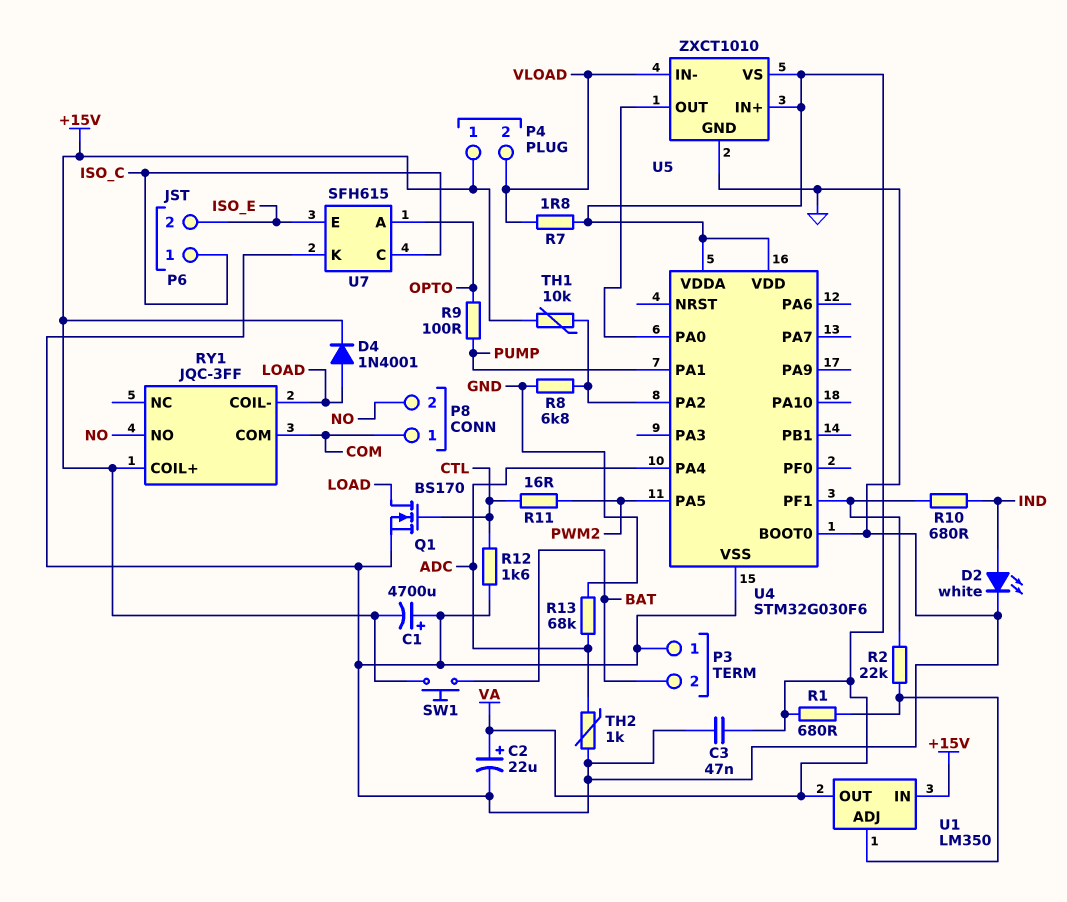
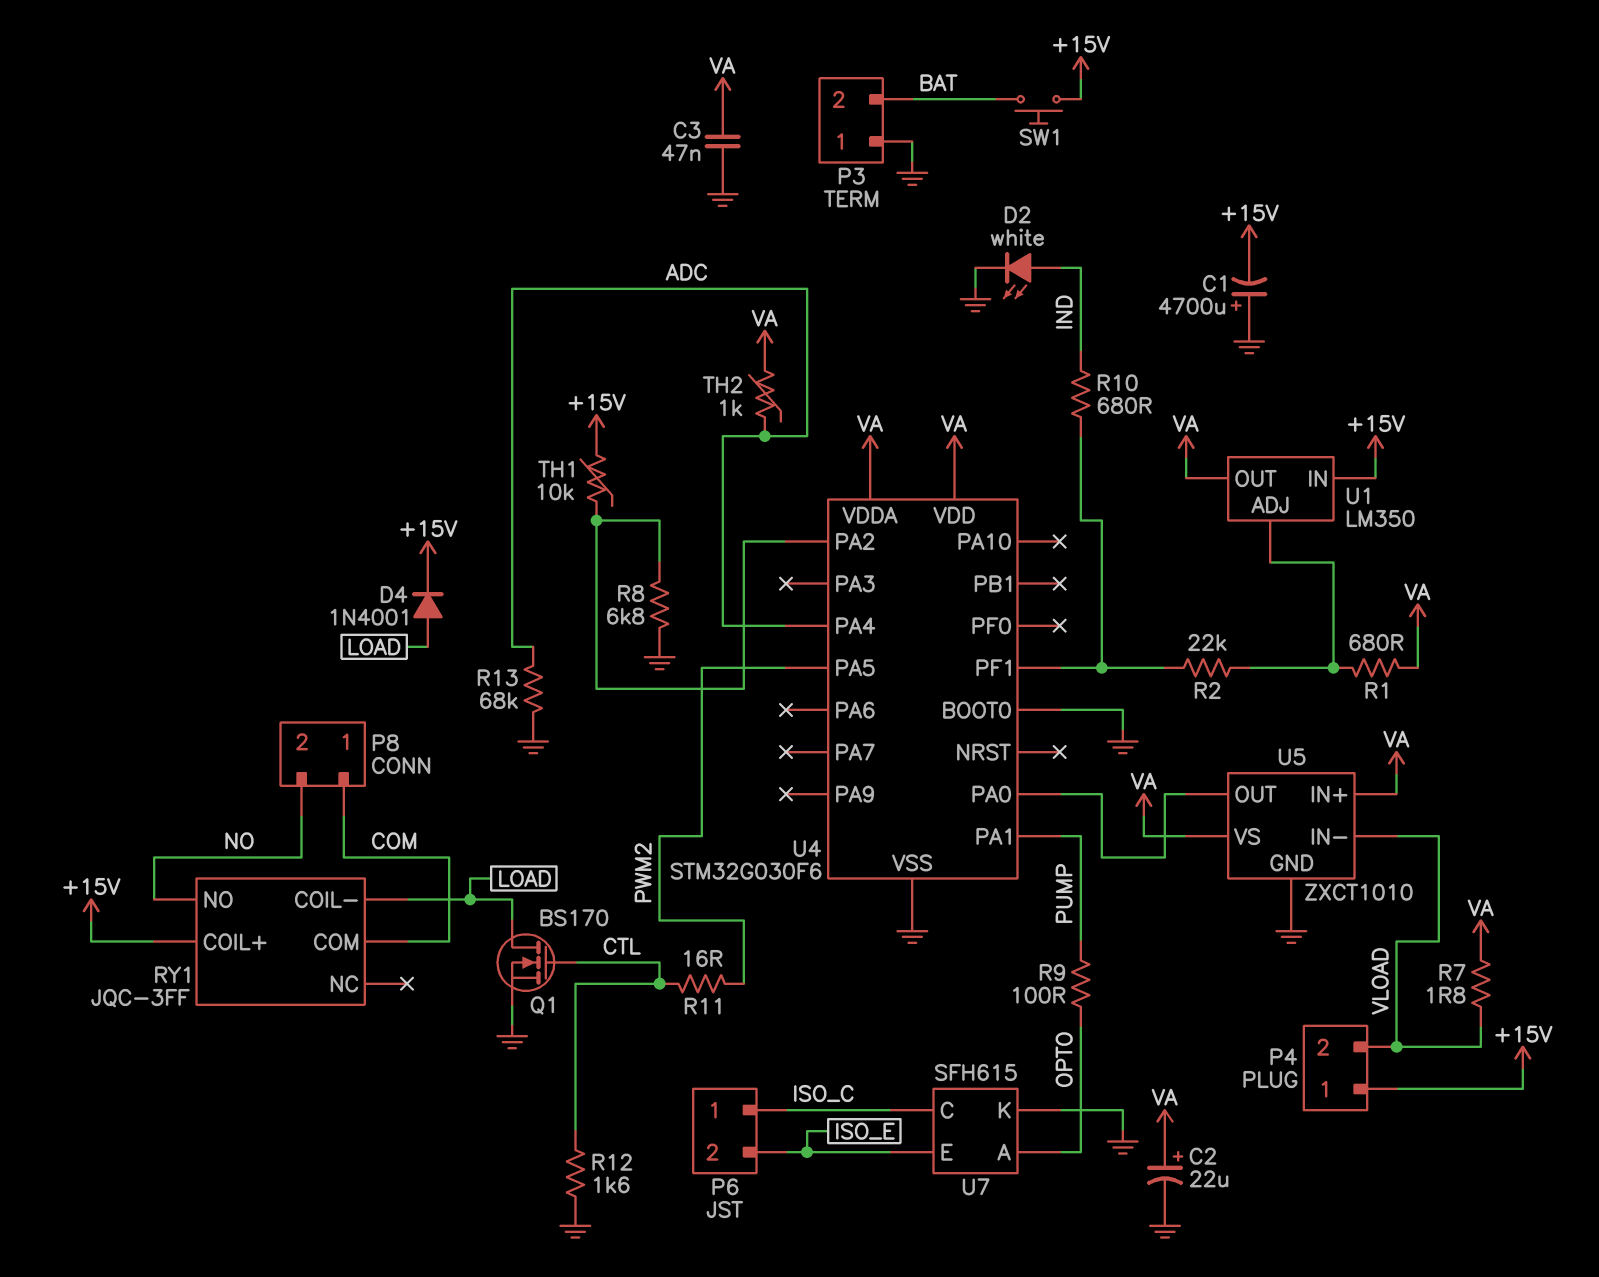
TH2: 1k (ADC, GND) -> 1k (ADC, VA)

